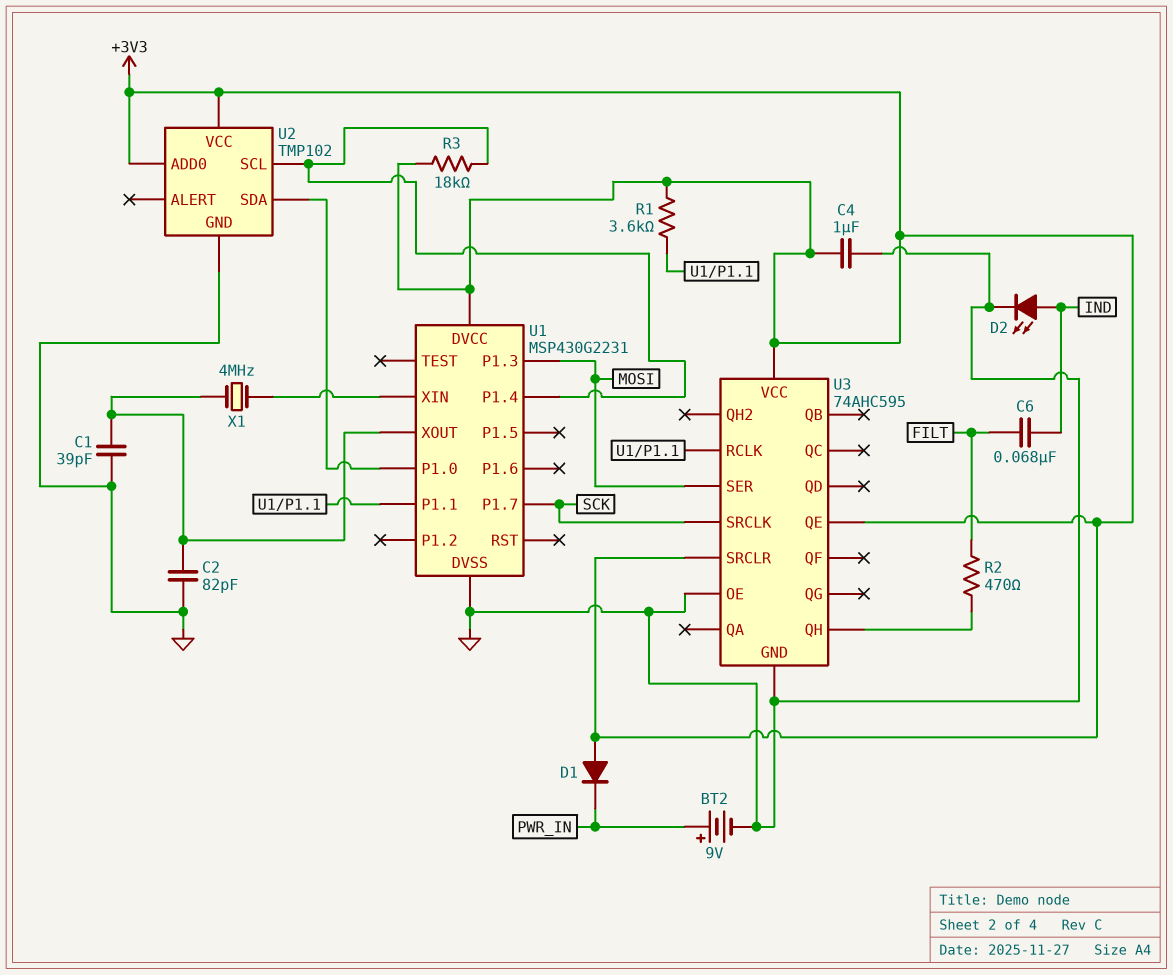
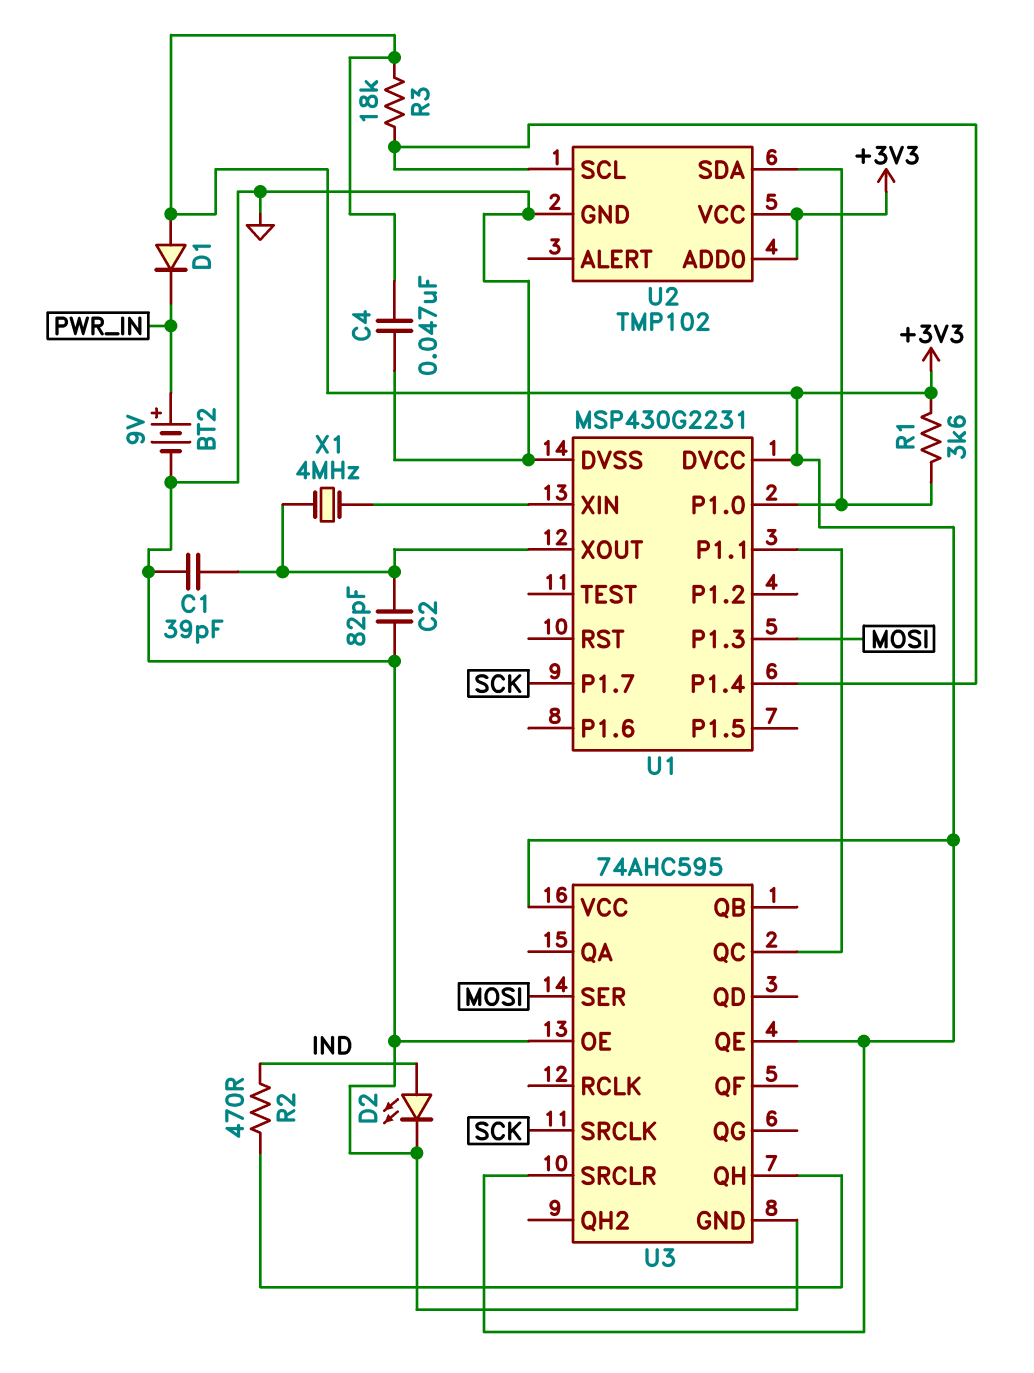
C4: 1uF (+3V3, GND) -> 47nF (+3V3, GND)
C6: 68nF (FILT, IND) -> none
R1: 3.6k (+3V3, U1/P1.1) -> 3.6k (+3V3, U1/P1.0)
R2: 470 (FILT, U3/QH) -> 470 (IND, U3/QH)
U3 pin QC: none -> U1/P1.1
U3 pin RCLK: U1/P1.1 -> none

